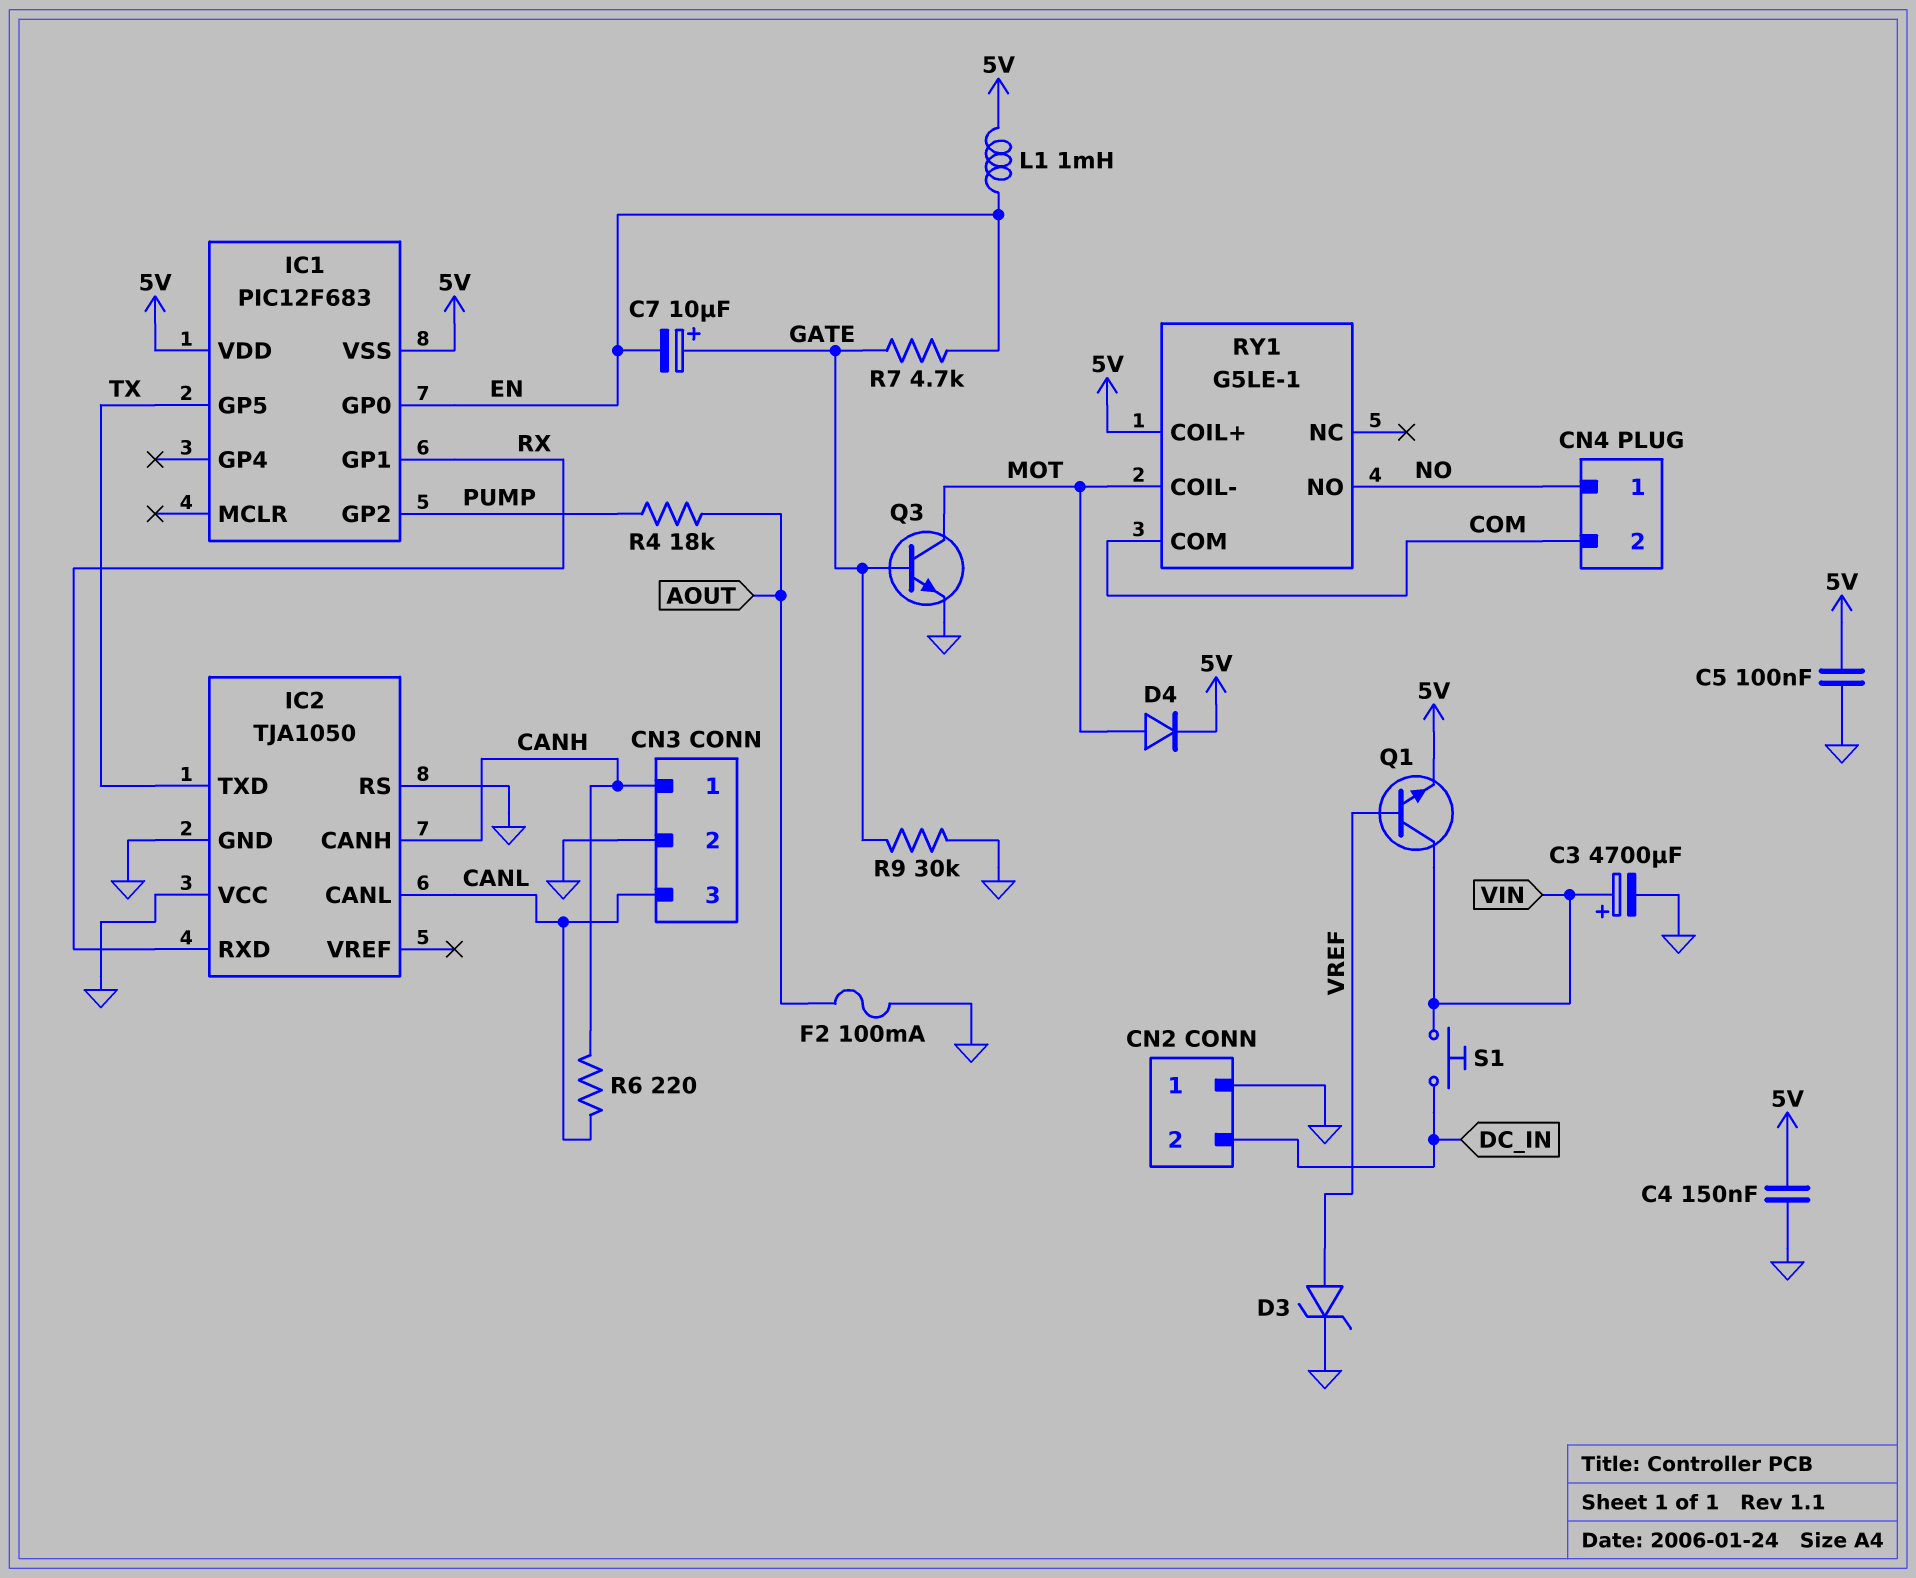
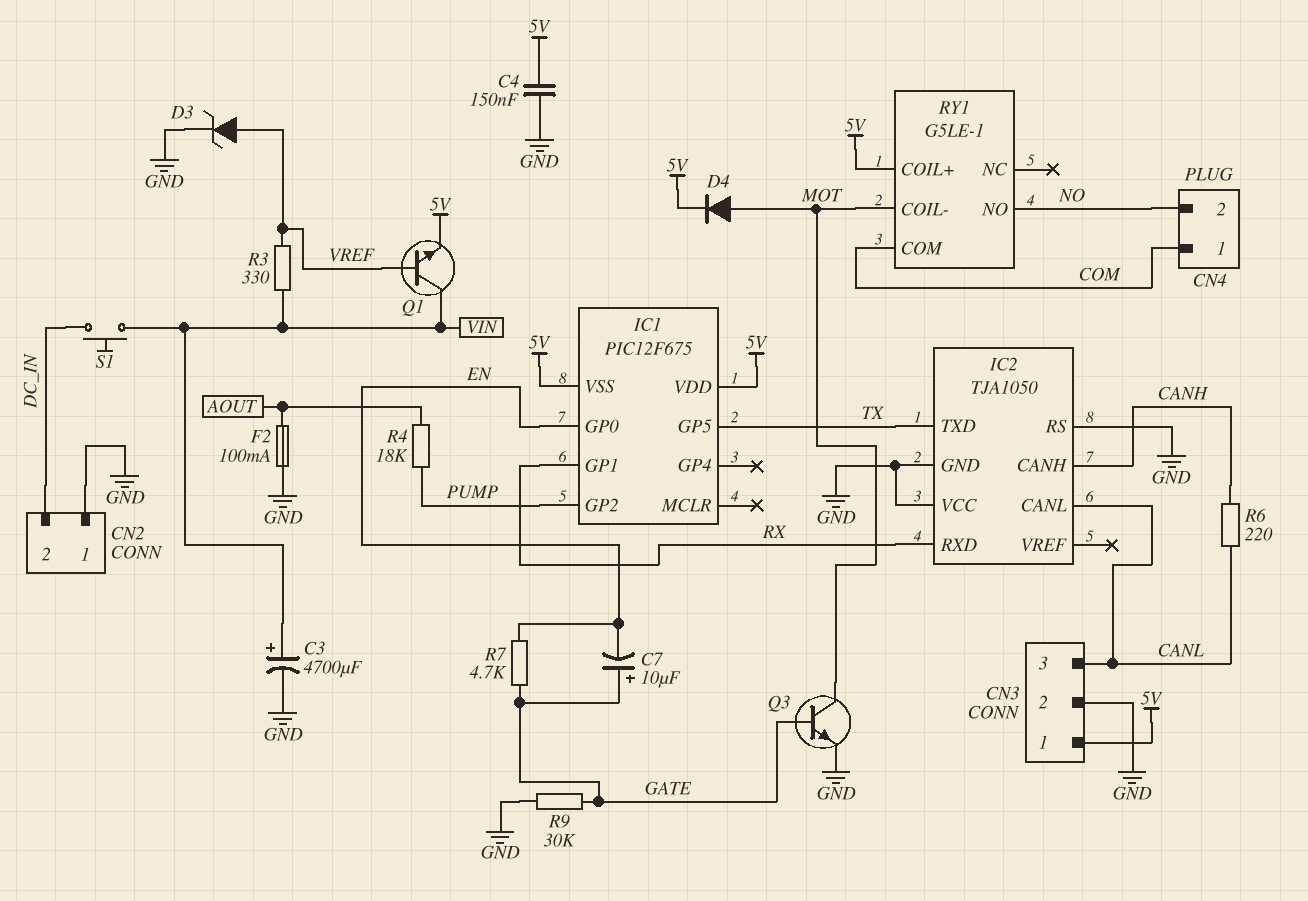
C5: 100nF (5V, GND) -> none
CN3 pin 1: CANH -> 5V
CN4 pin 1: NO -> COM
CN4 pin 2: COM -> NO
IC1: PIC12F683 -> PIC12F675
L1: 1mH (5V, EN) -> none
R3: none -> 330 (VIN, VREF)

